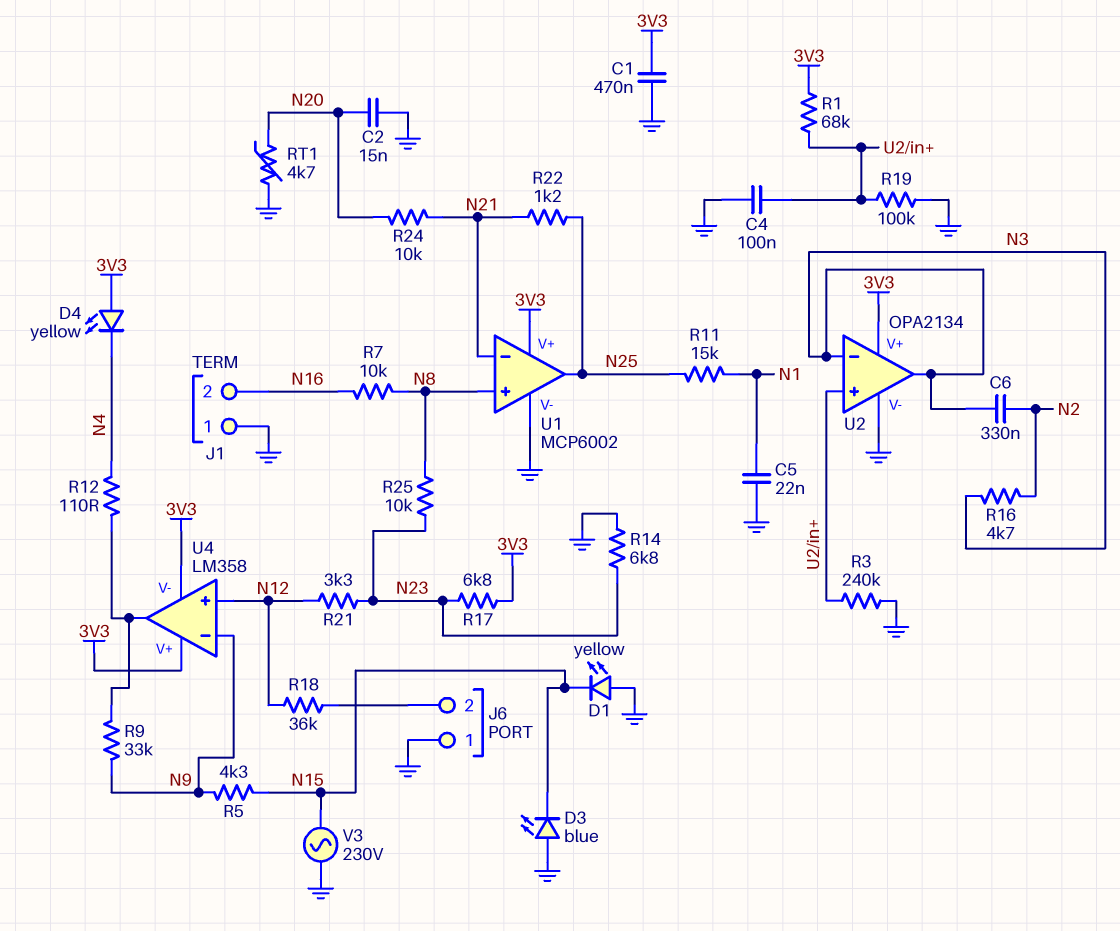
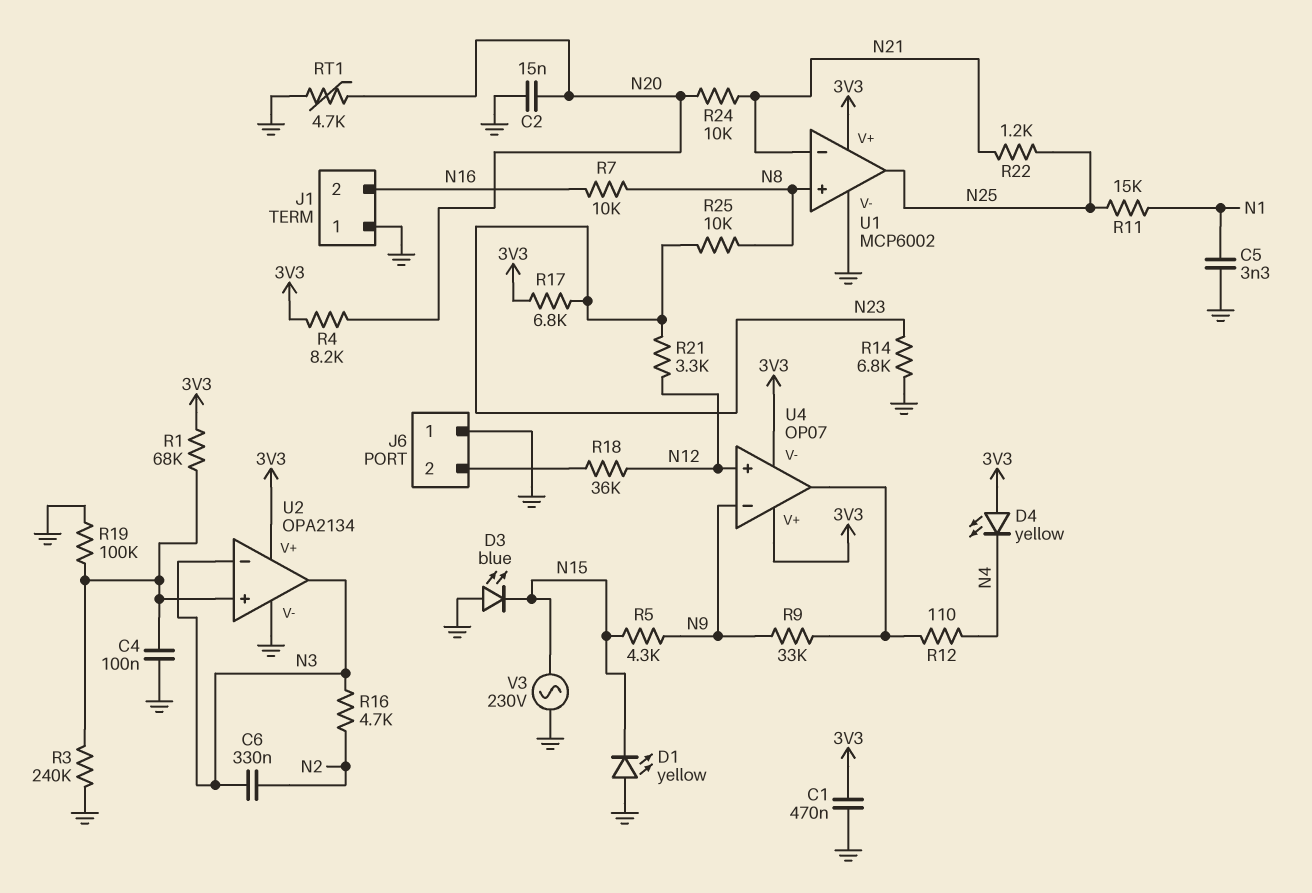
C5: 22nF (GND, N1) -> 3.3nF (GND, N1)
R4: none -> 8.2k (3V3, N20)
U4: LM358 -> OP07

